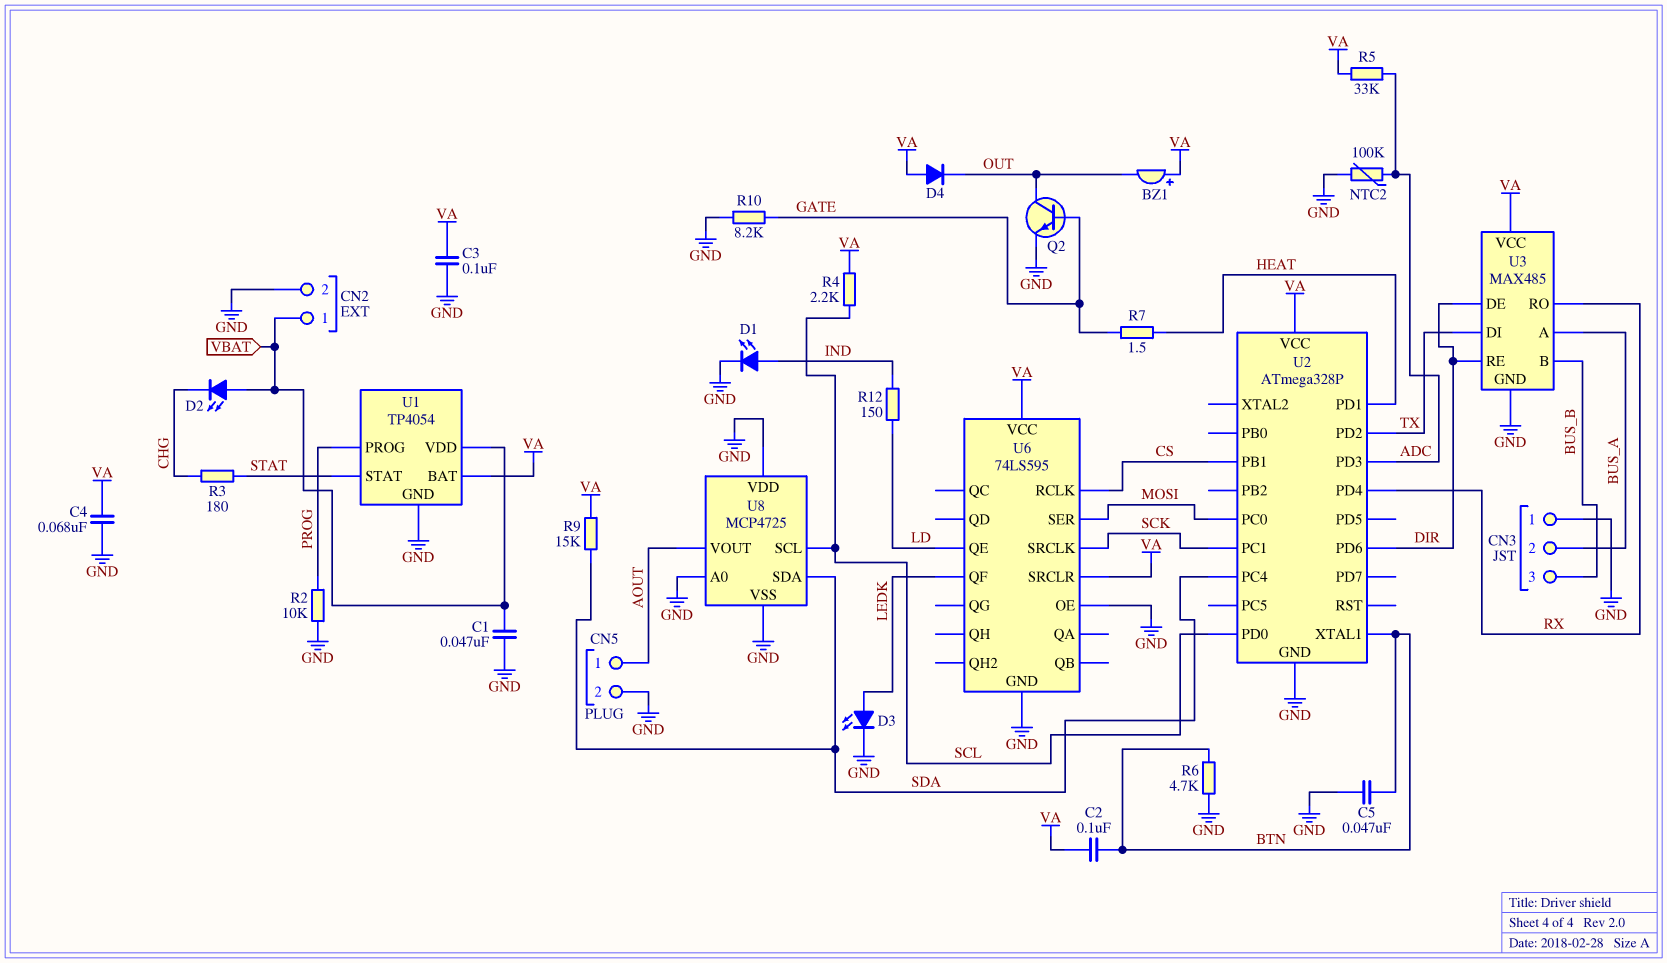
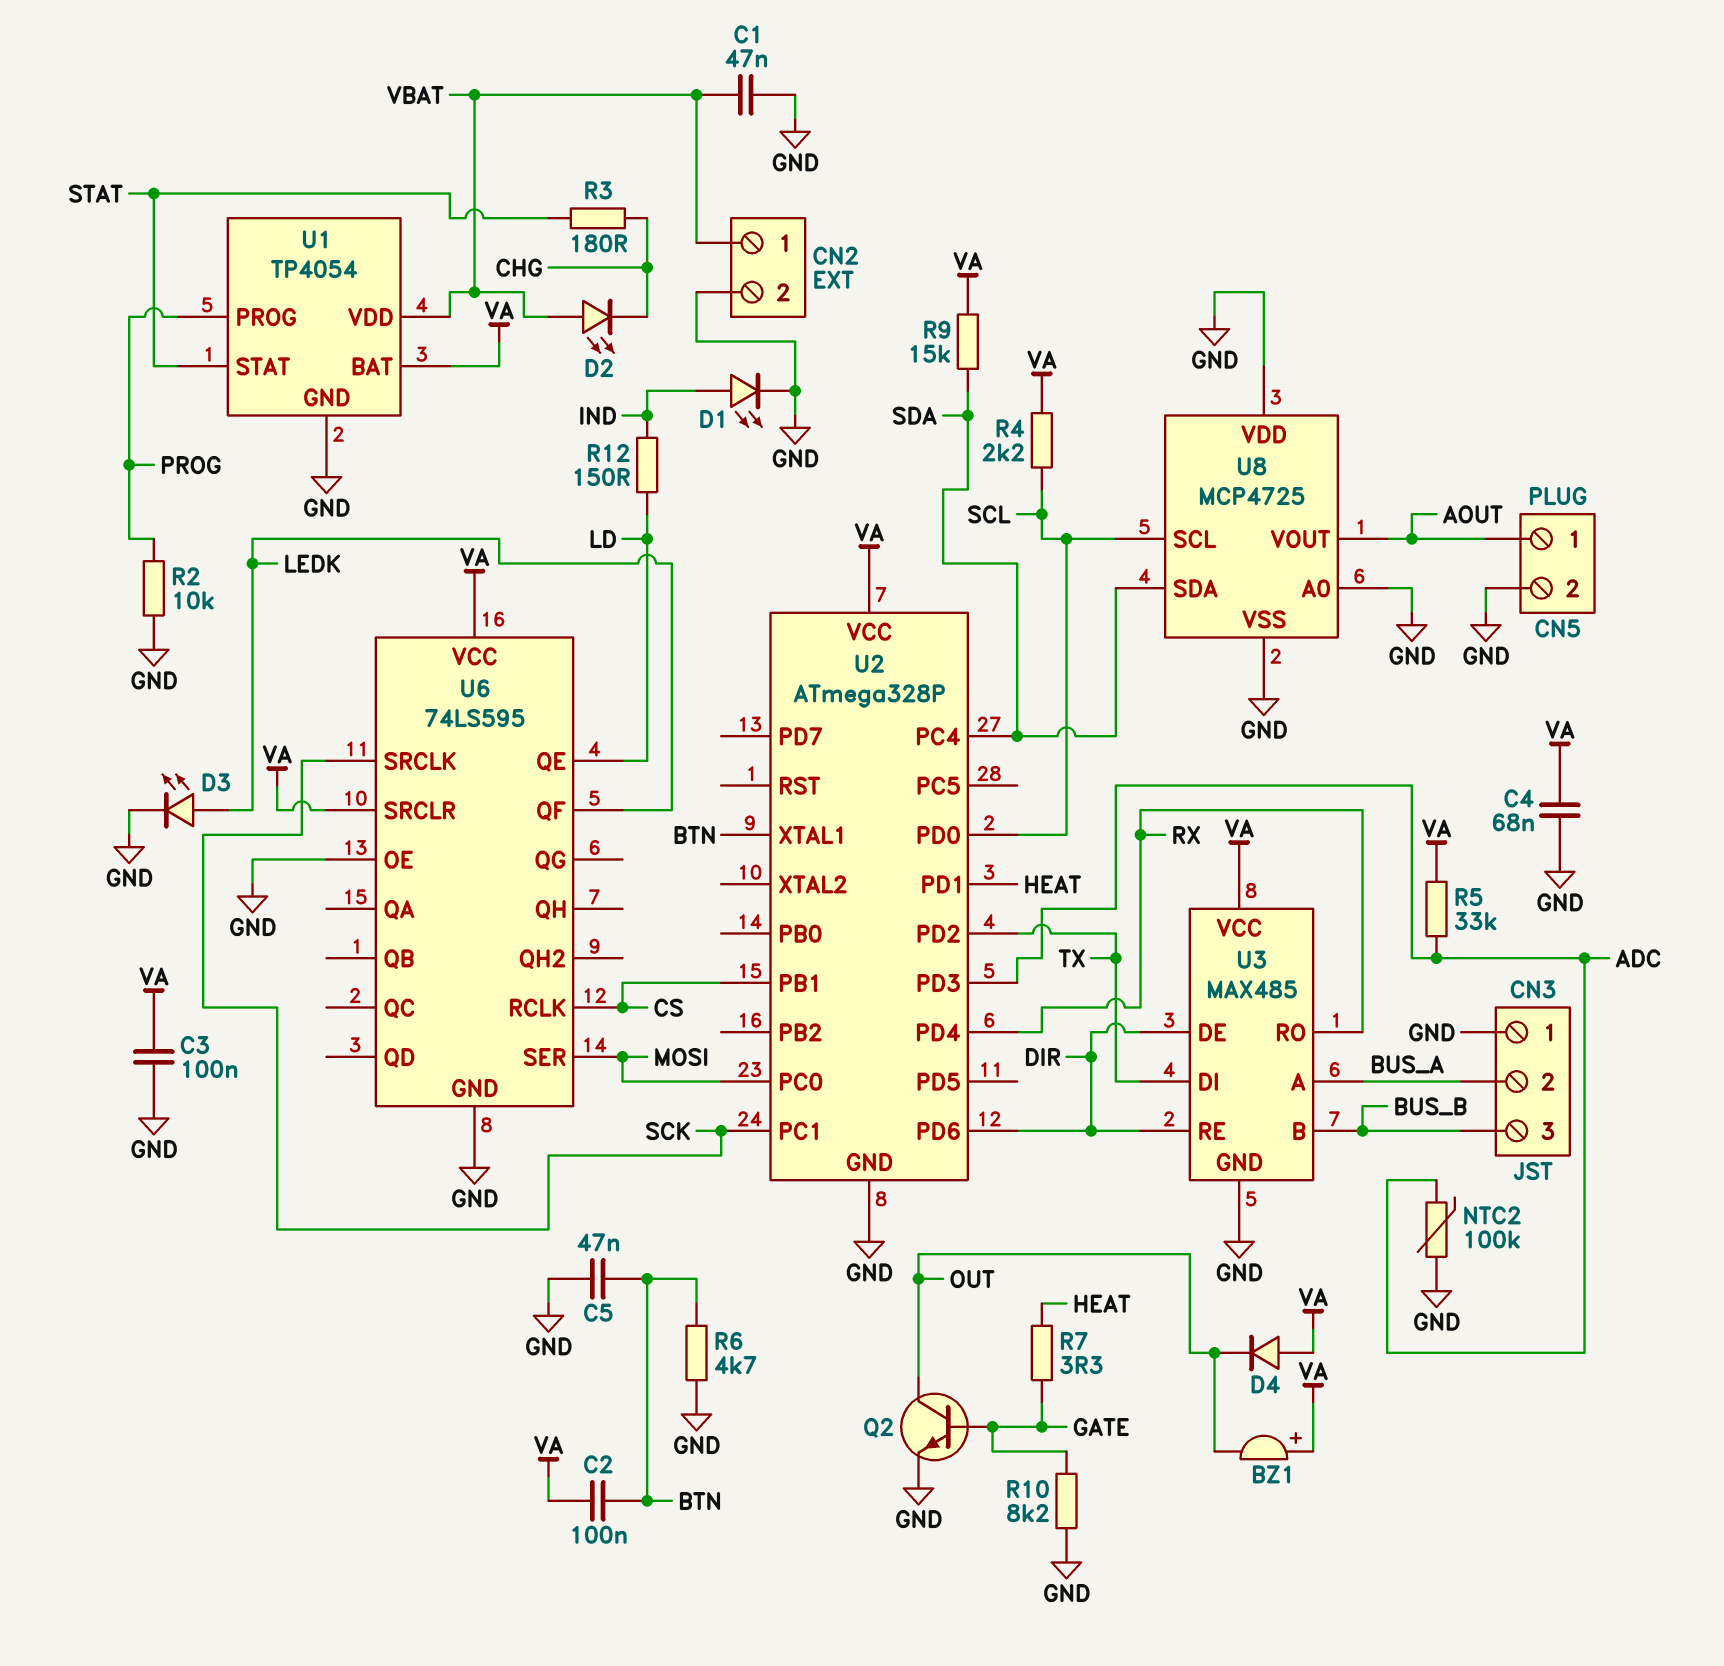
R7: 1.5 (GATE, HEAT) -> 3.3 (GATE, HEAT)

